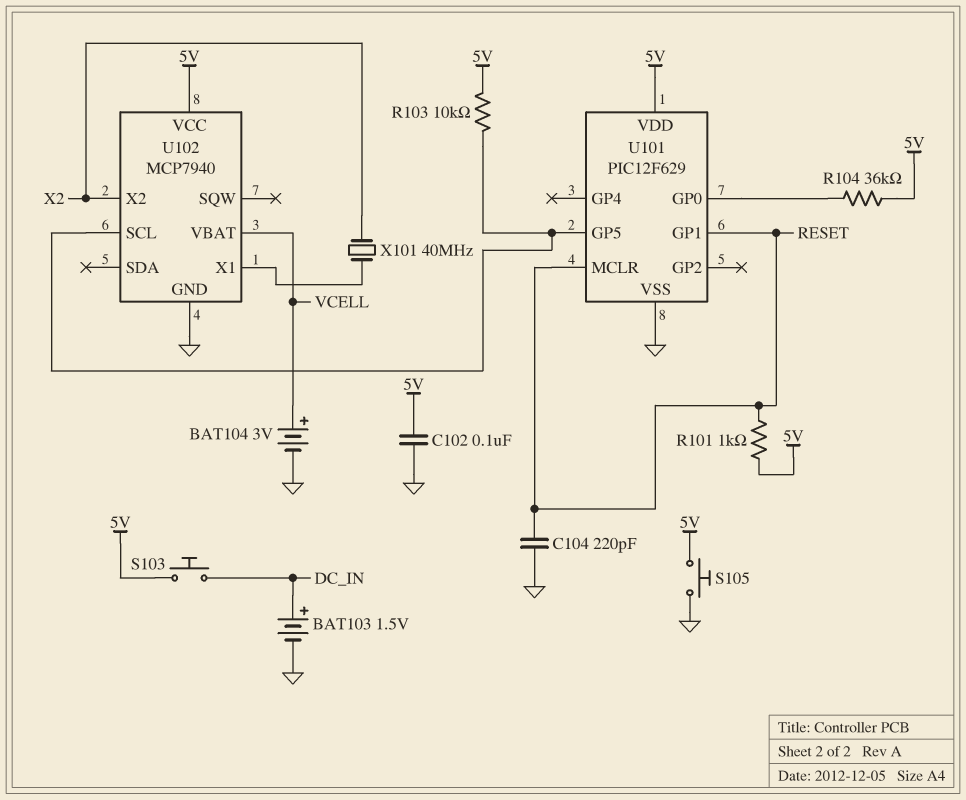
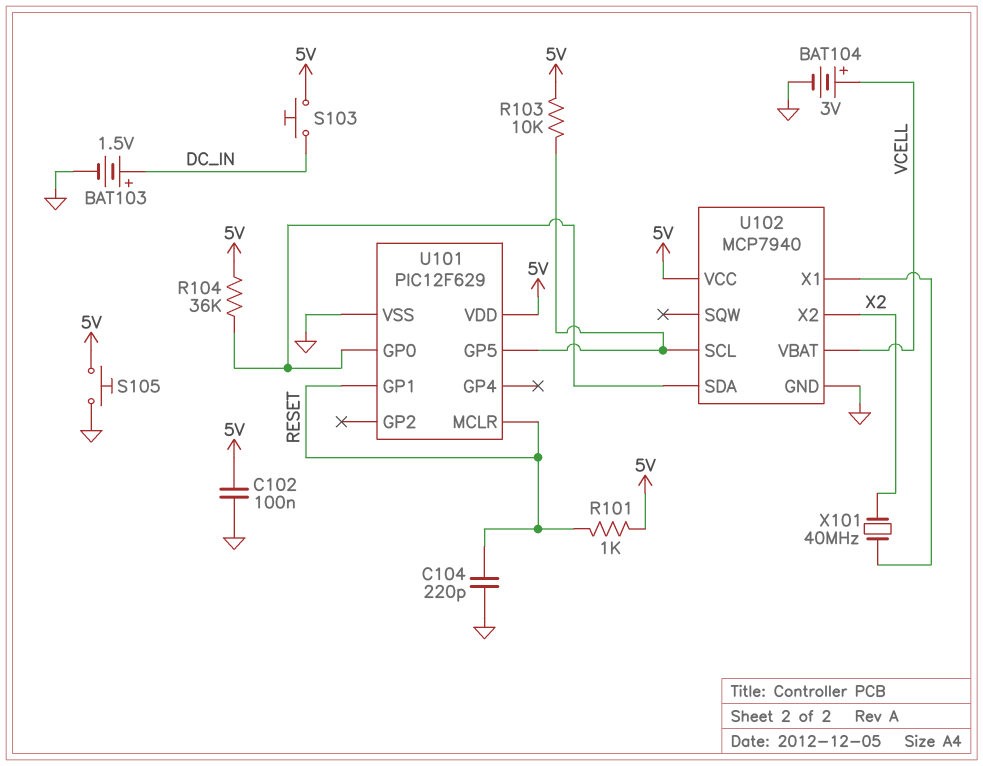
U102 pin SDA: none -> U101/GP0

